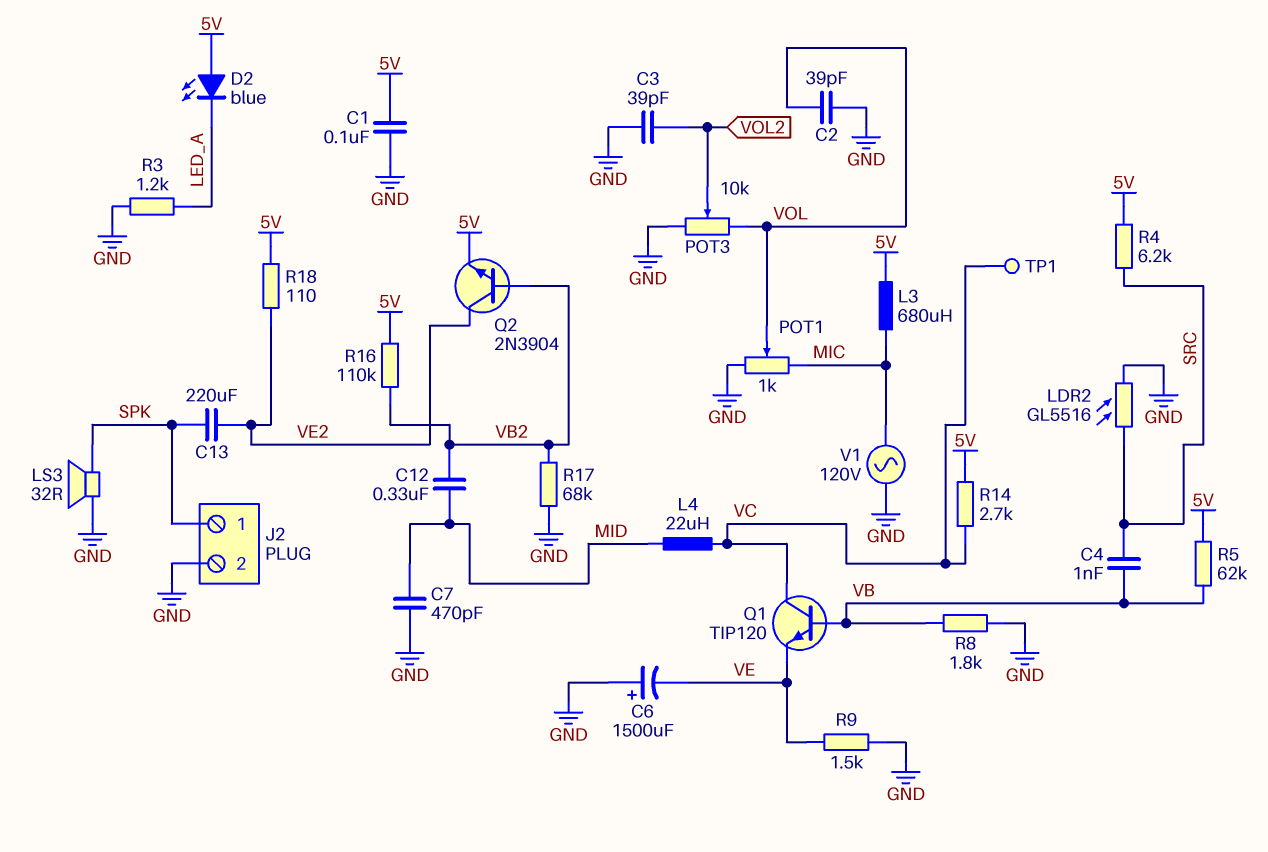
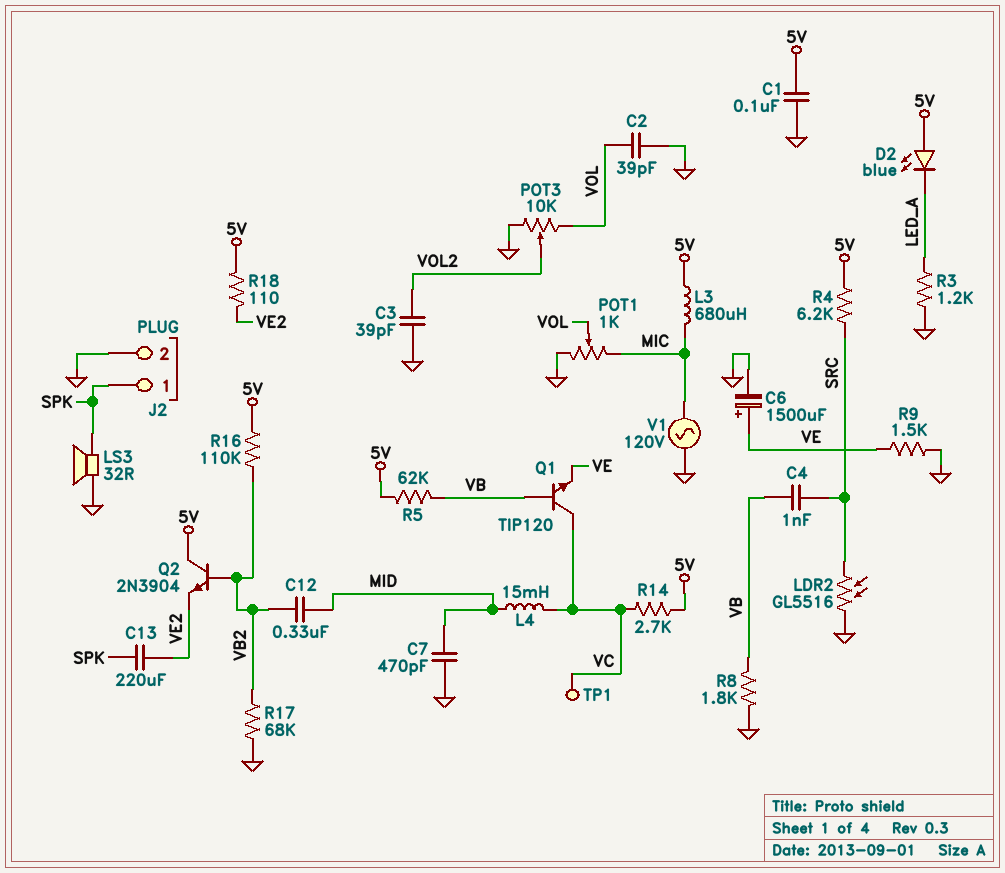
C6: 1500uF (plus GND, minus VE) -> 1500uF (plus VE, minus GND)
L4: 22uH (MID, VC) -> 15mH (MID, VC)
Q2: NPN 2N3904 (B VB2, C VE2, E 5V) -> NPN 2N3904 (B VB2, C 5V, E VE2)

